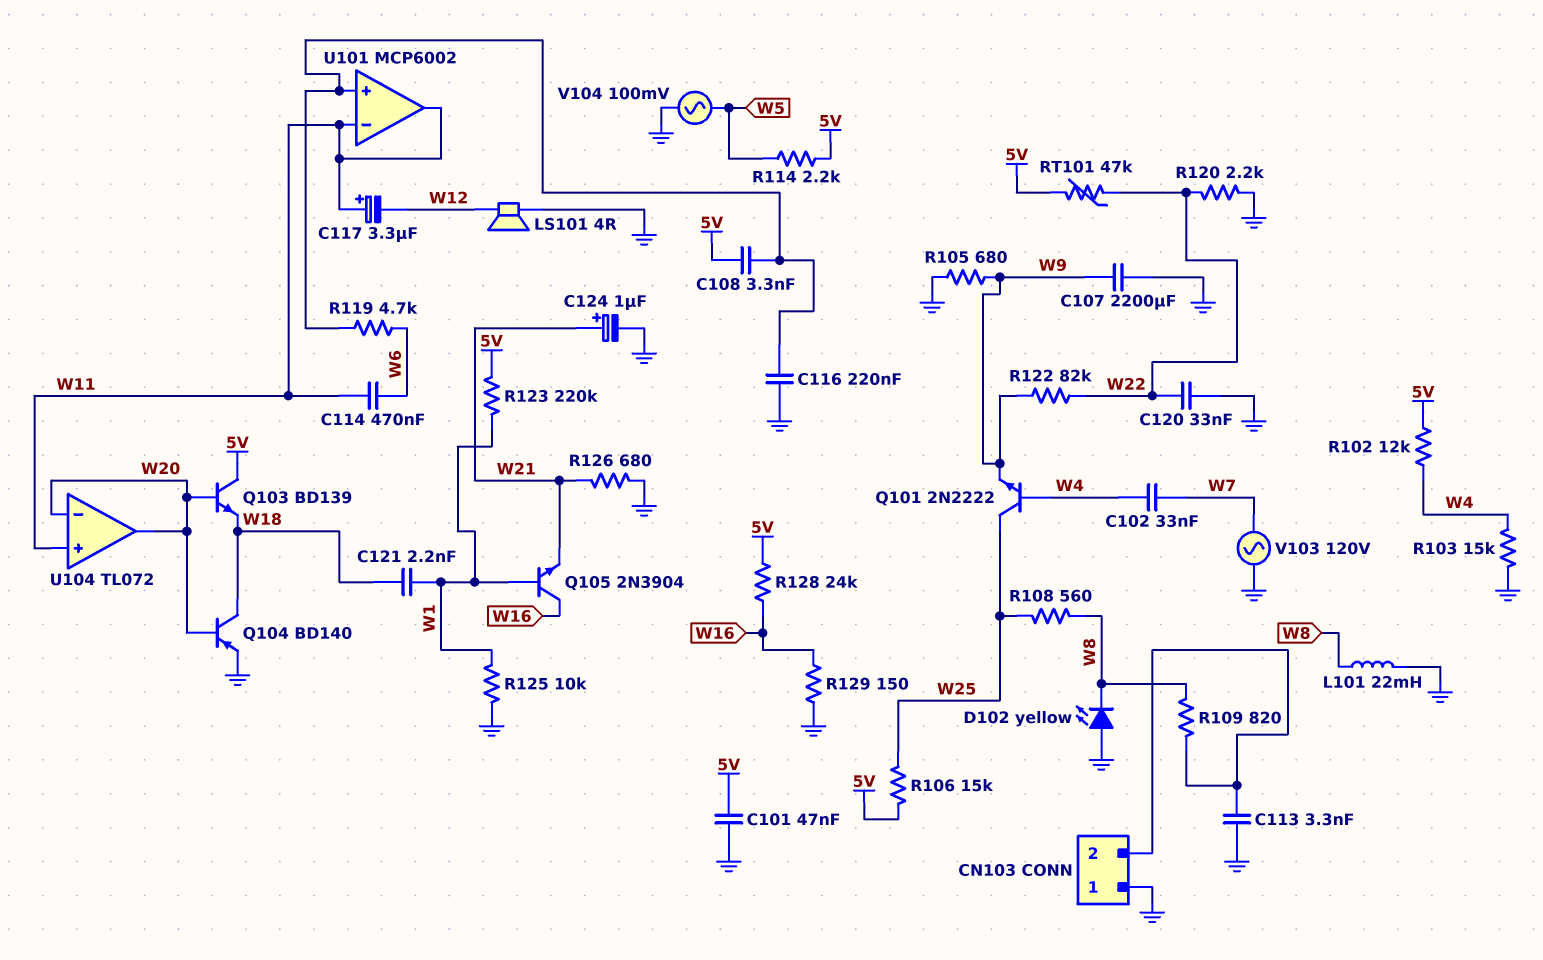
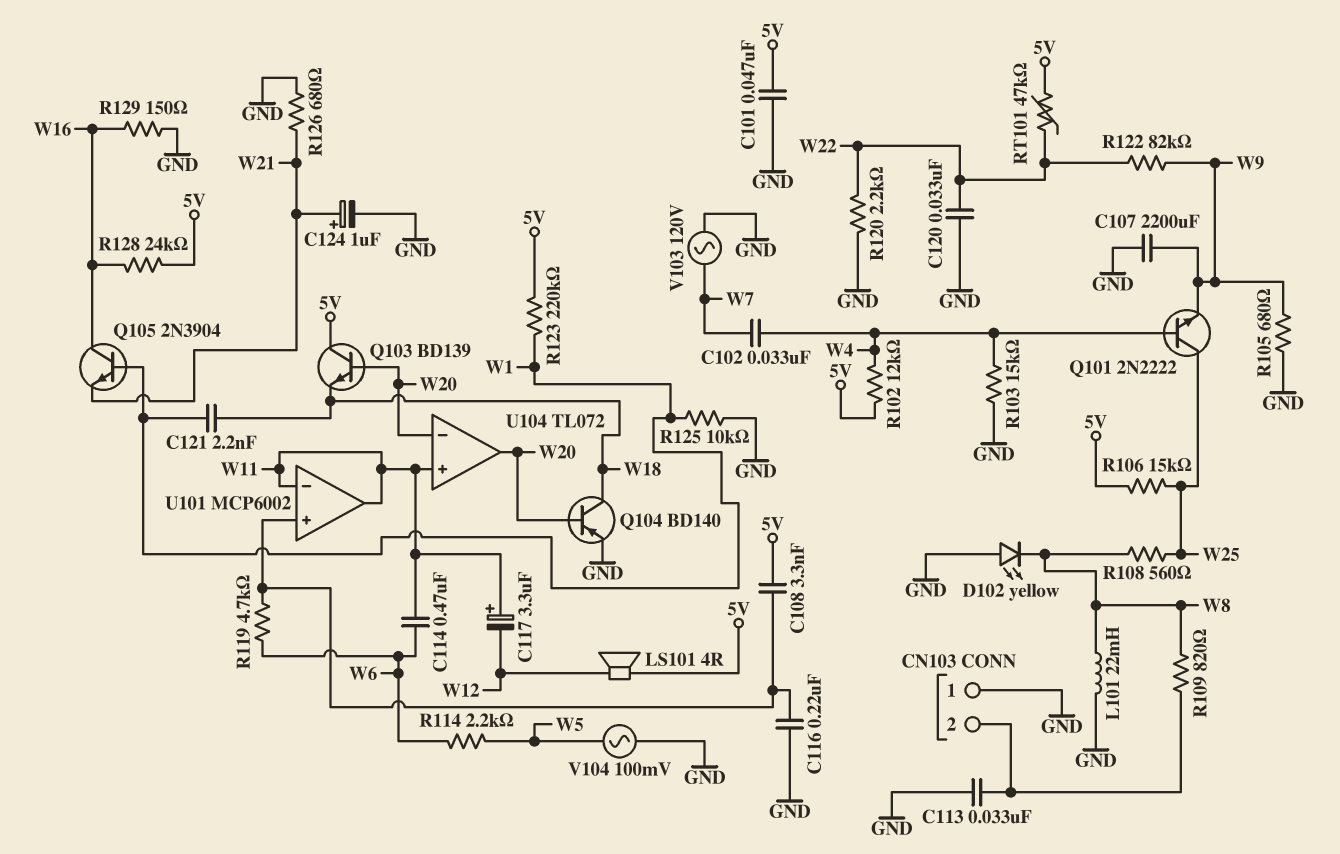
C113: 3.3nF (CN103/2, GND) -> 33nF (CN103/2, GND)
LS101: speaker 4R (GND, W12) -> speaker 4R (5V, W12)
R114: 2.2k (5V, W5) -> 2.2k (W5, W6)

